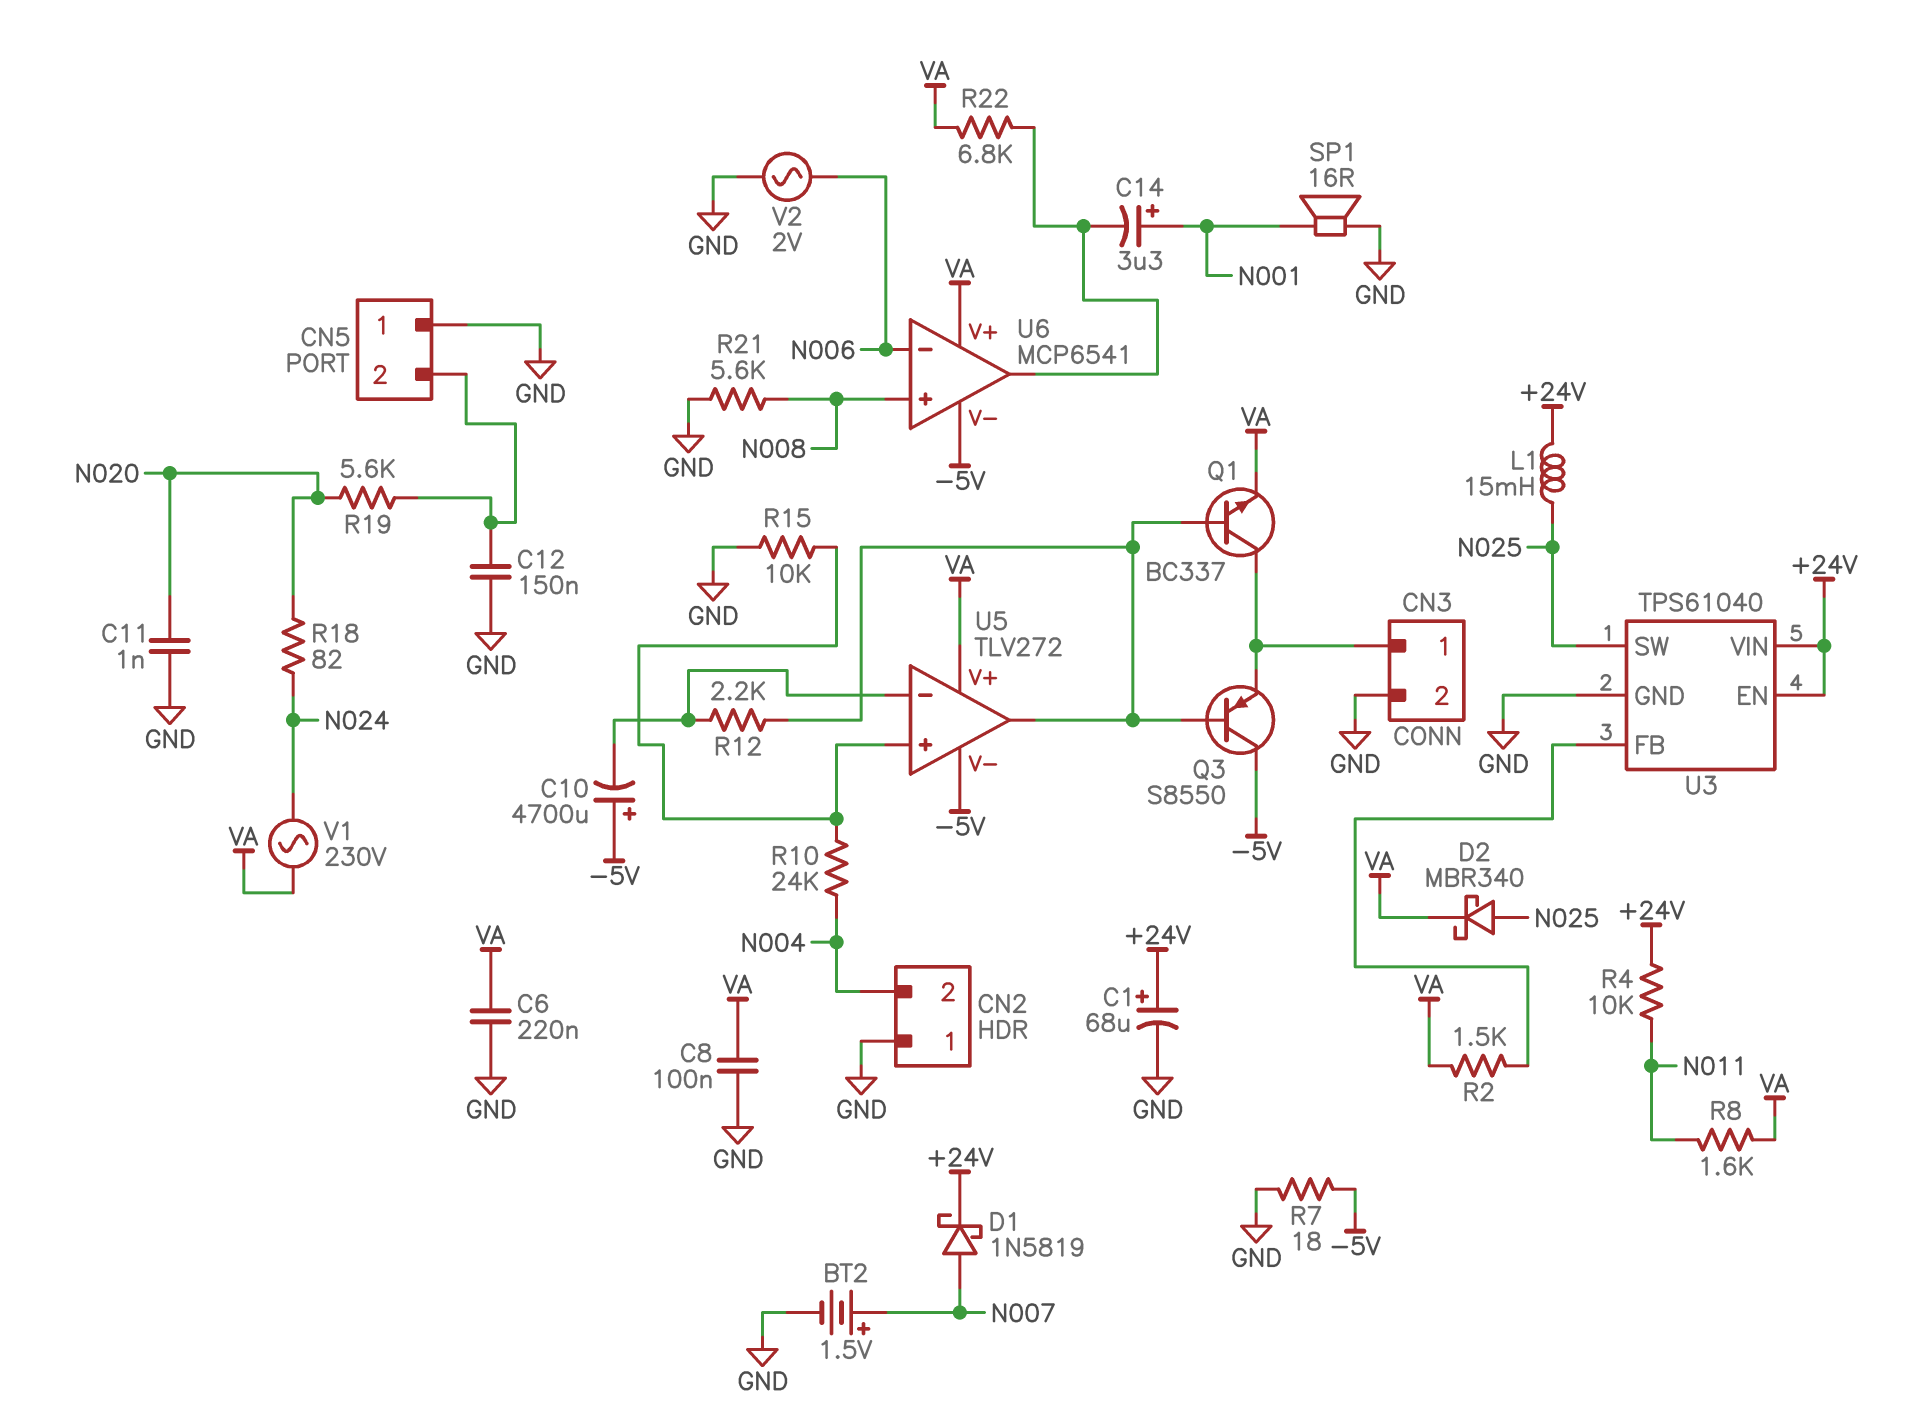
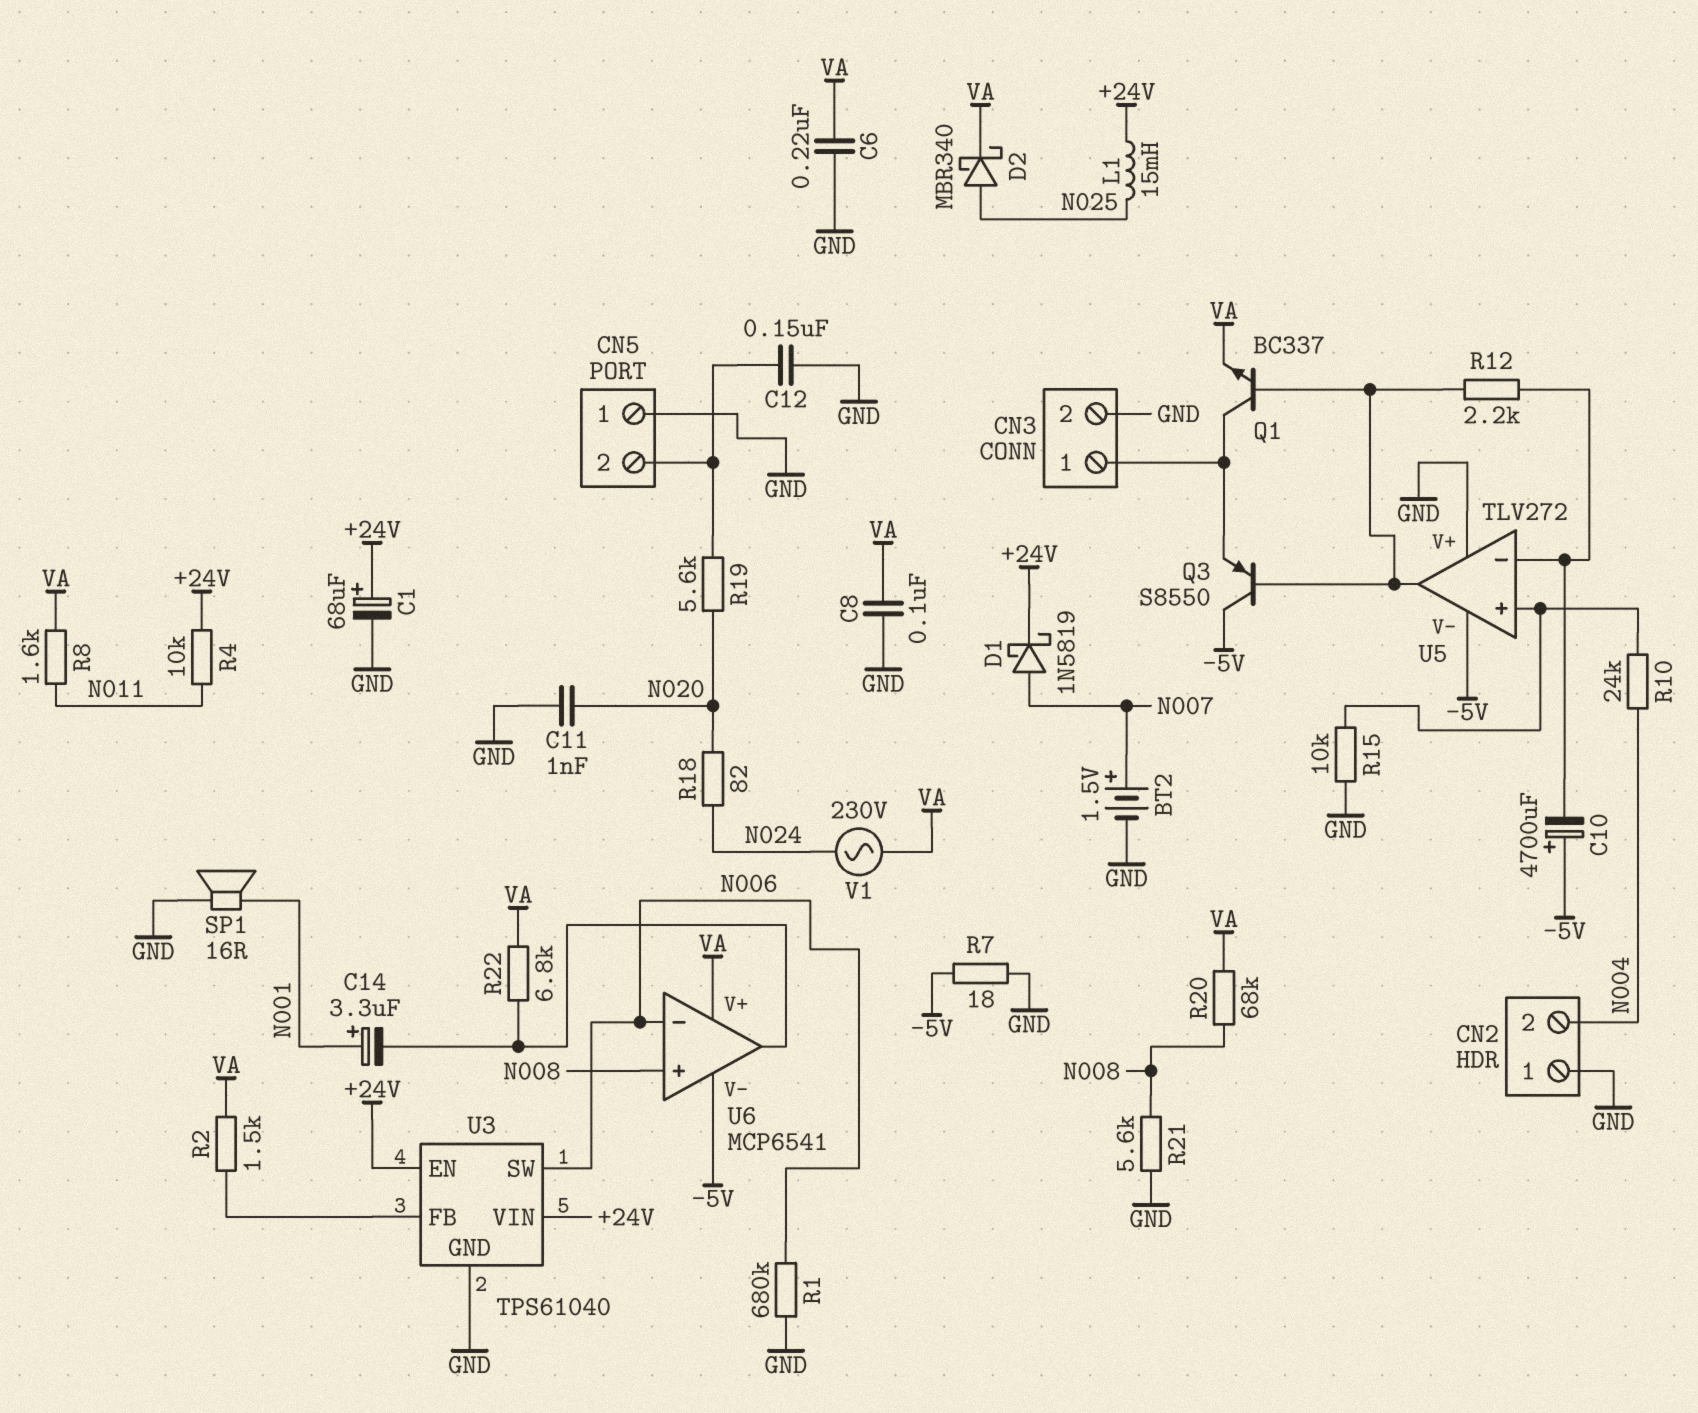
R1: none -> 680k (GND, N006)
R20: none -> 68k (N008, VA)
U3 pin SW: N025 -> N006
U5 pin V+: VA -> GND
V2: AC 2V (GND, N006) -> none

